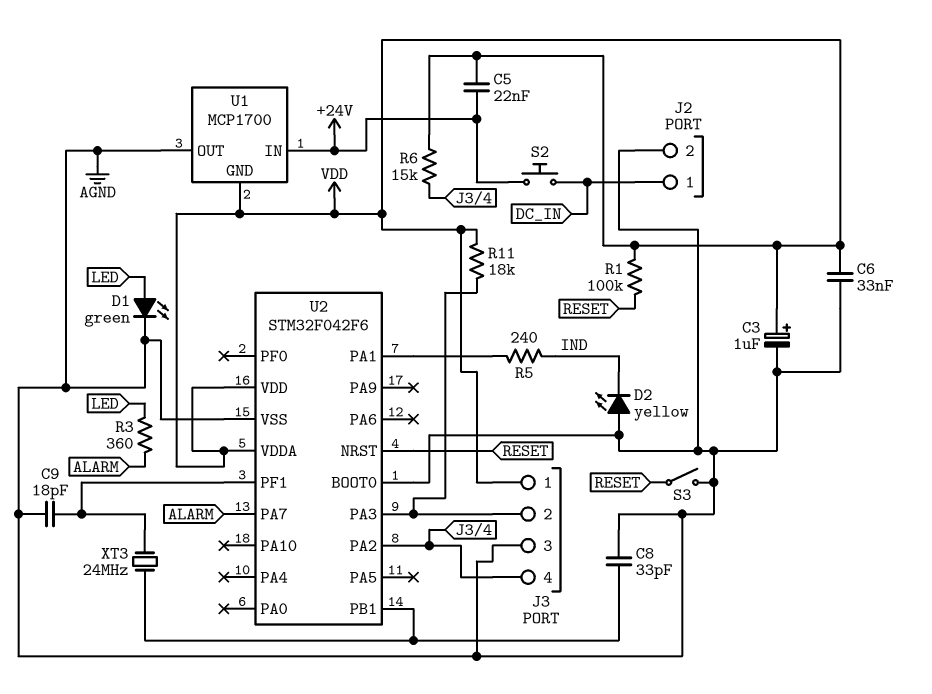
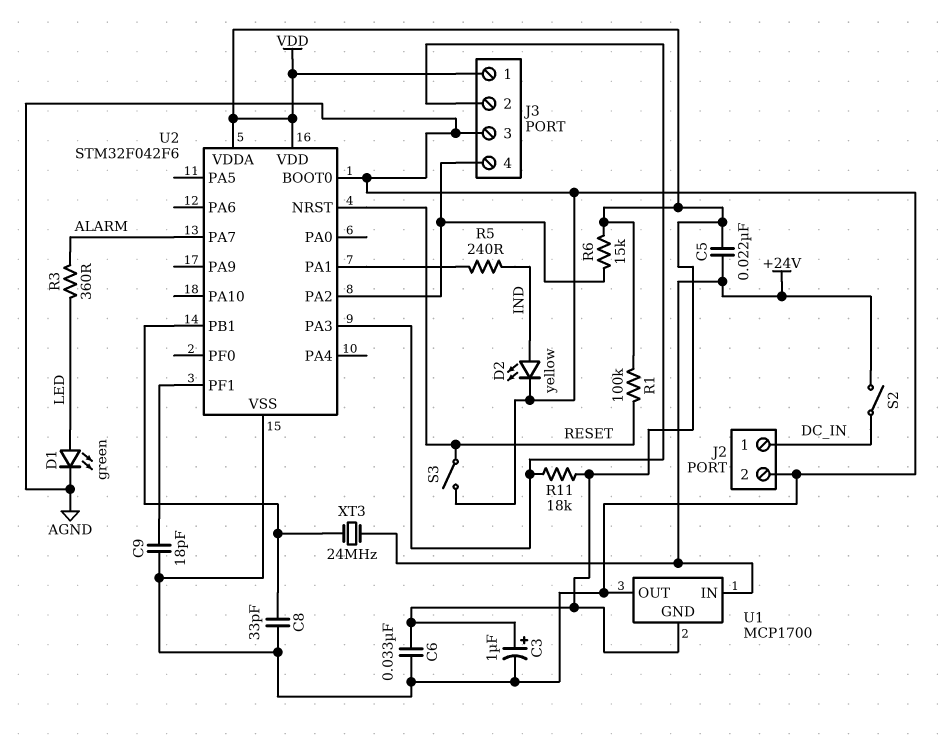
D2: LED yellow (A AGND, K IND) -> LED yellow (A IND, K AGND)
S2: button (+24V, DC_IN) -> switch (+24V, DC_IN)
XT3: 24MHz (U2/PB1, U2/PF1) -> 24MHz (+24V, U2/PB1)

